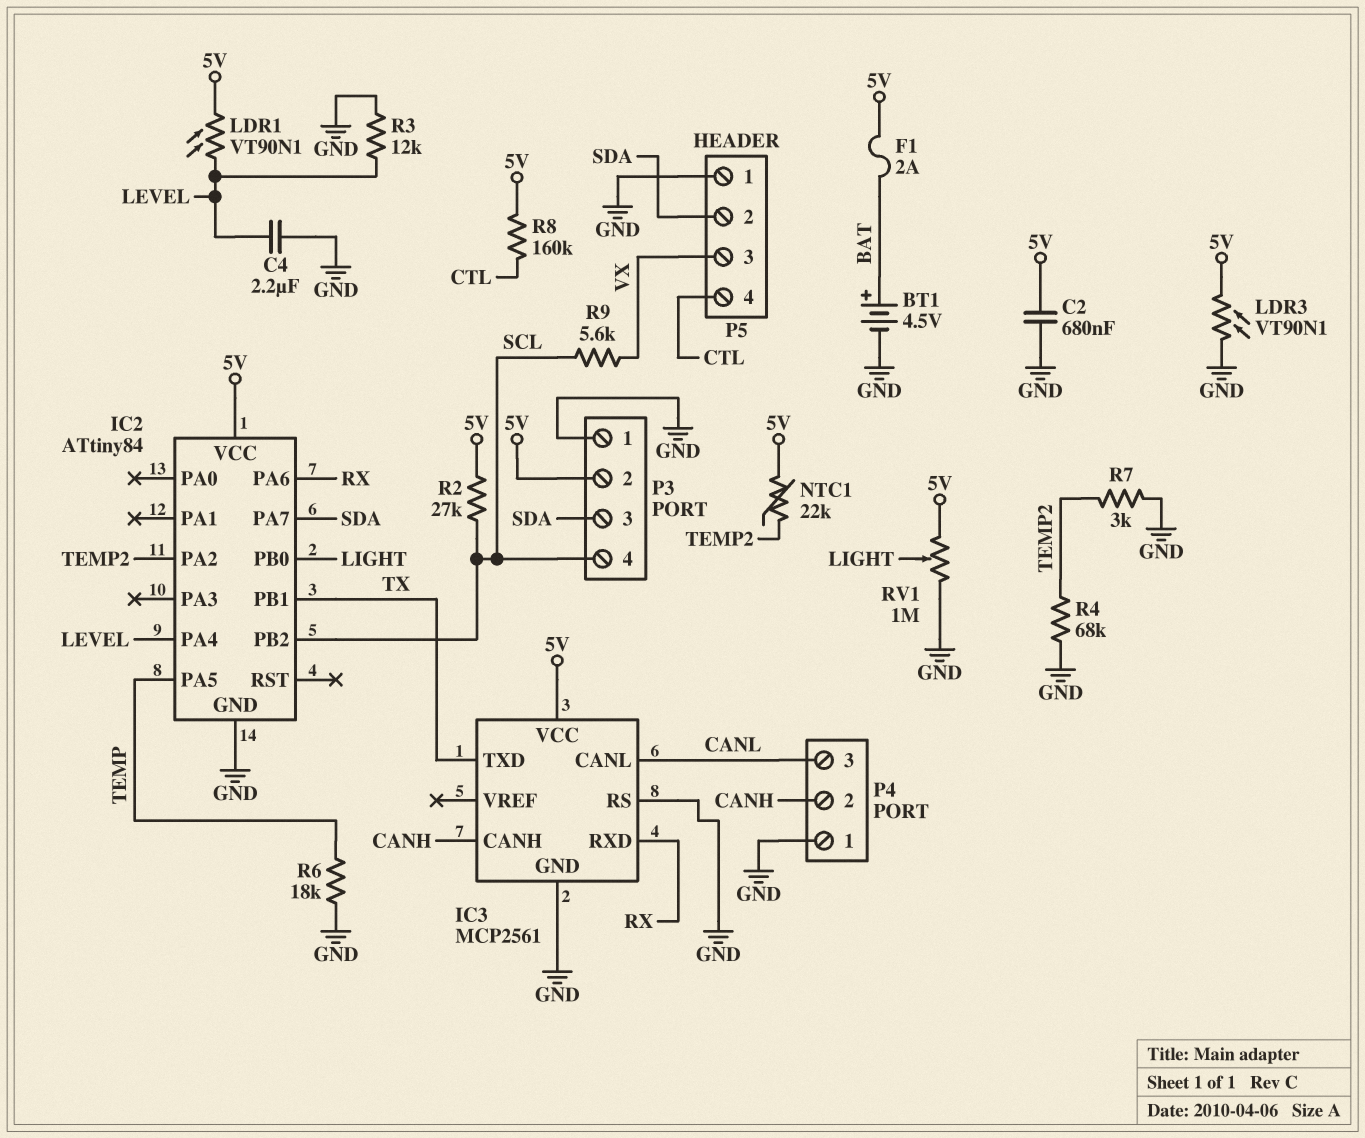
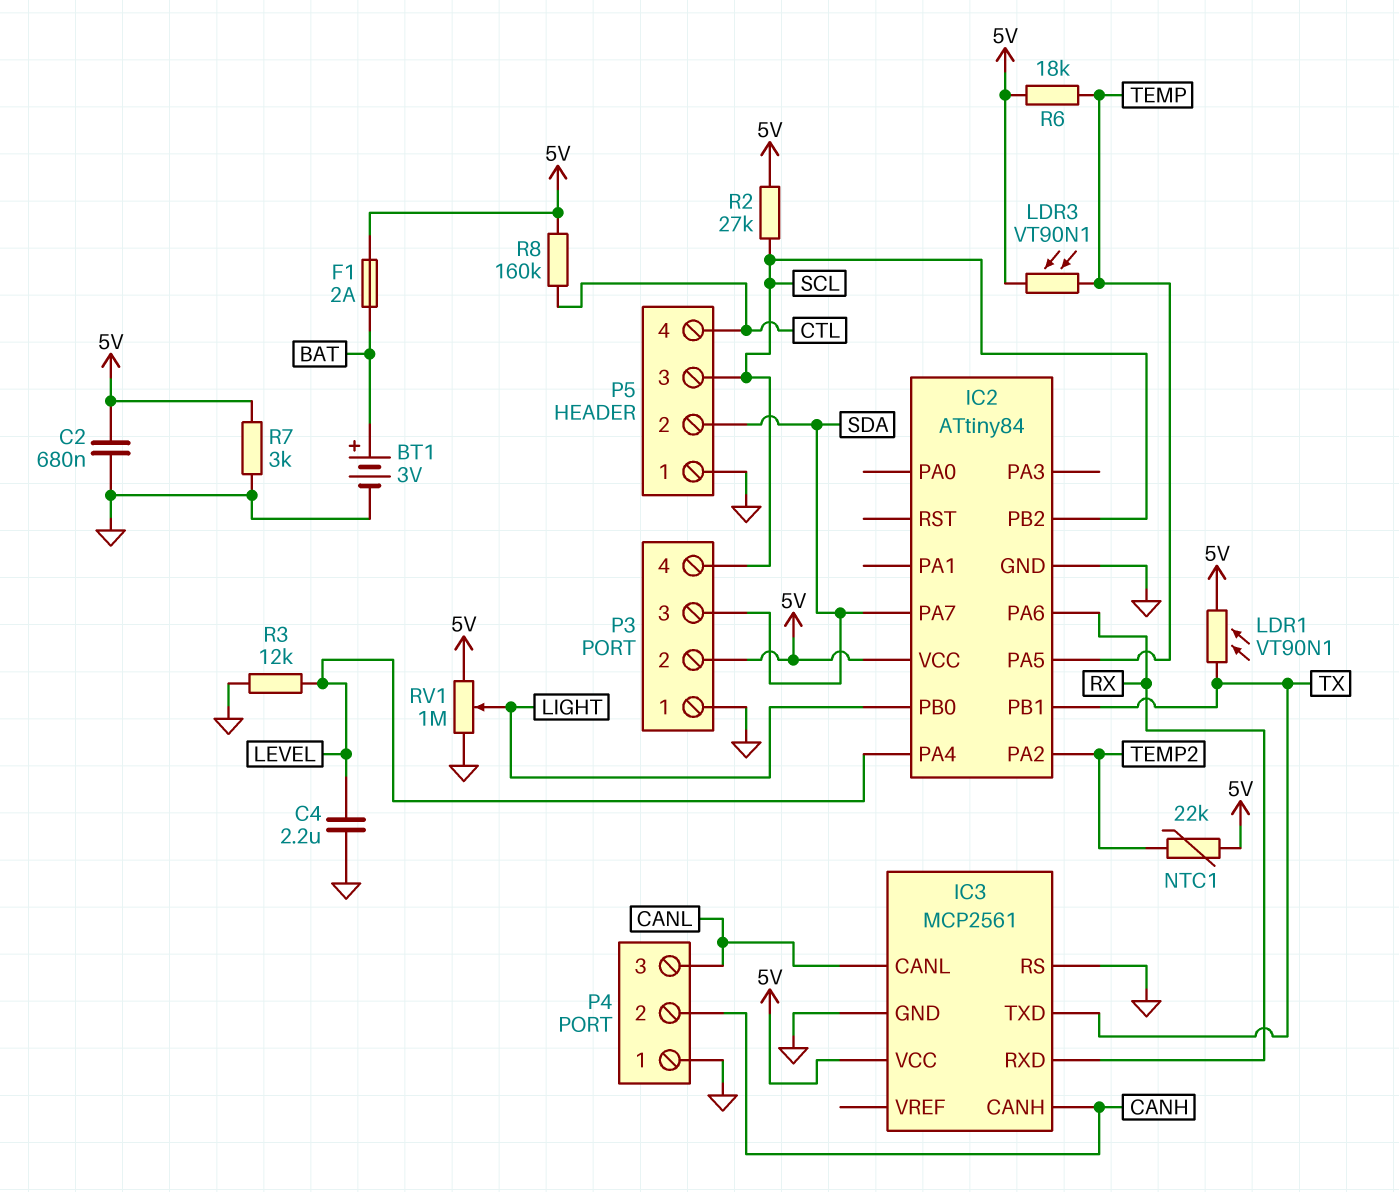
BT1: 4.5V (plus BAT, minus GND) -> 3V (plus BAT, minus GND)
LDR1: VT90N1 (5V, LEVEL) -> VT90N1 (5V, TX)
LDR3: VT90N1 (5V, GND) -> VT90N1 (5V, TEMP)
P5 pin 3: VX -> SCL
R4: 68k (GND, TEMP2) -> none
R6: 18k (GND, TEMP) -> 18k (5V, TEMP)
R7: 3k (GND, TEMP2) -> 3k (5V, GND)
R9: 5.6k (SCL, VX) -> none

